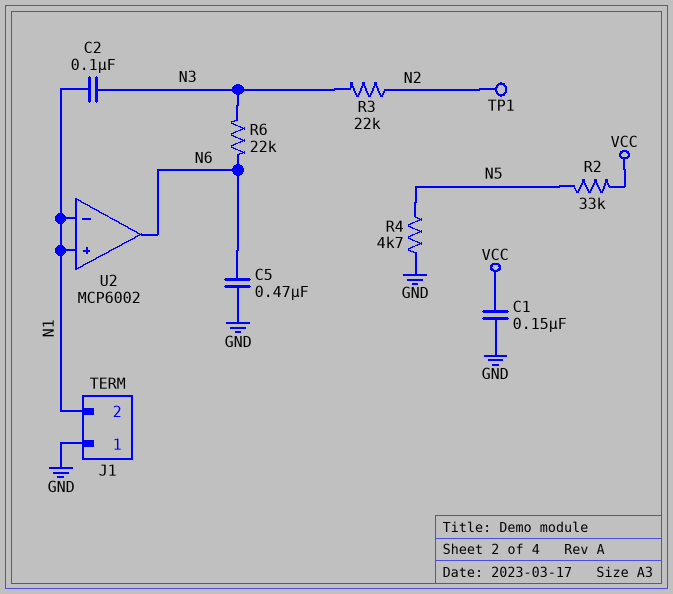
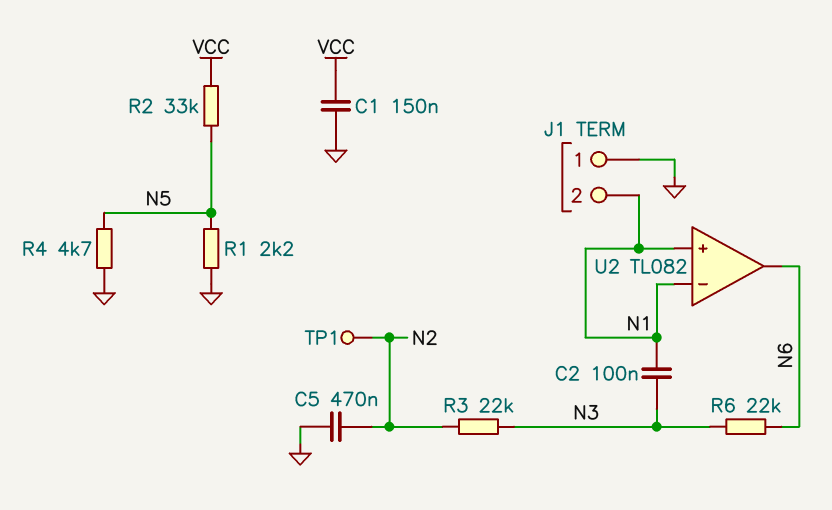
C5: 470nF (GND, N6) -> 470nF (GND, N2)
R1: none -> 2.2k (GND, N5)
U2: MCP6002 -> TL082

